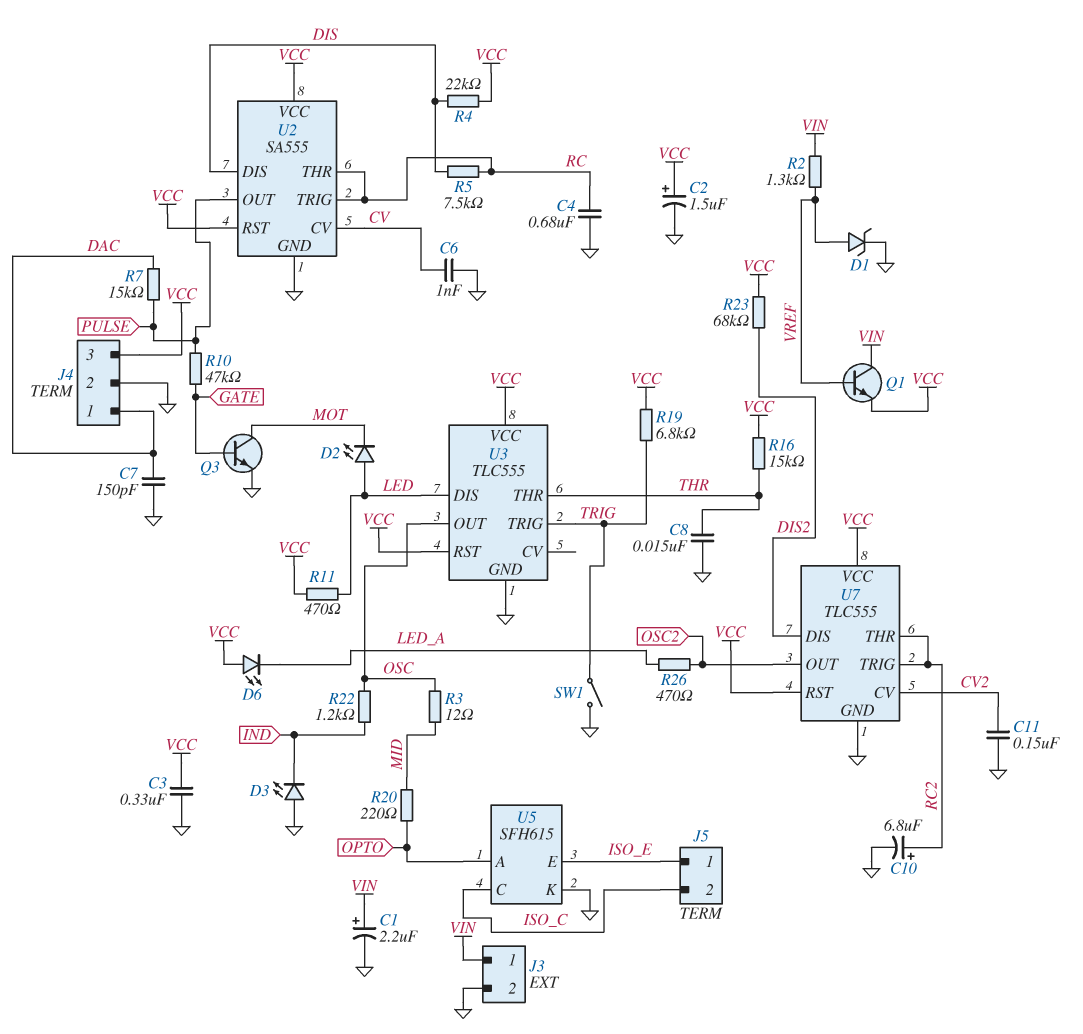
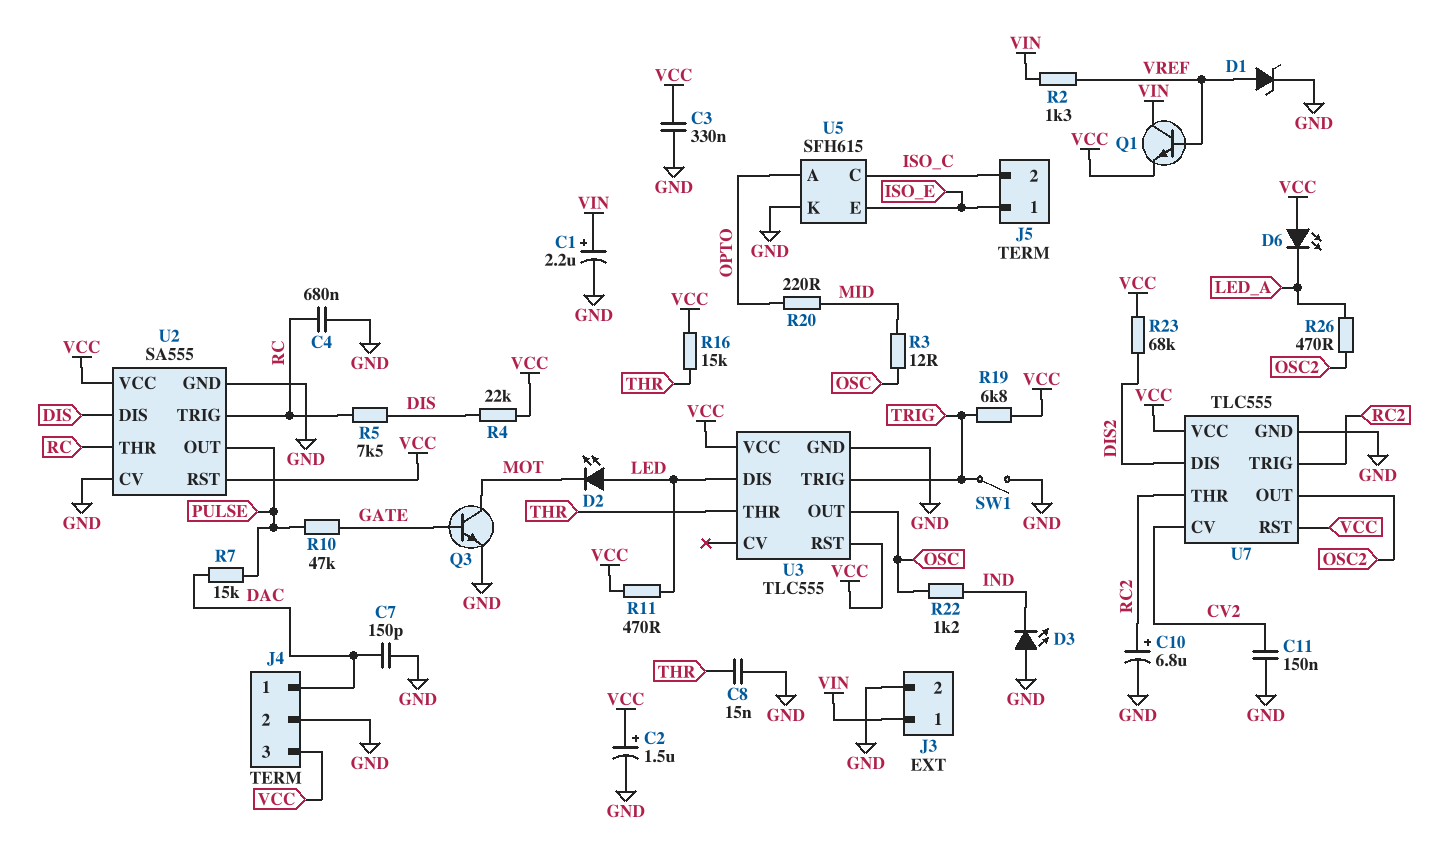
C6: 1nF (CV, GND) -> none
U2 pin CV: CV -> GND

